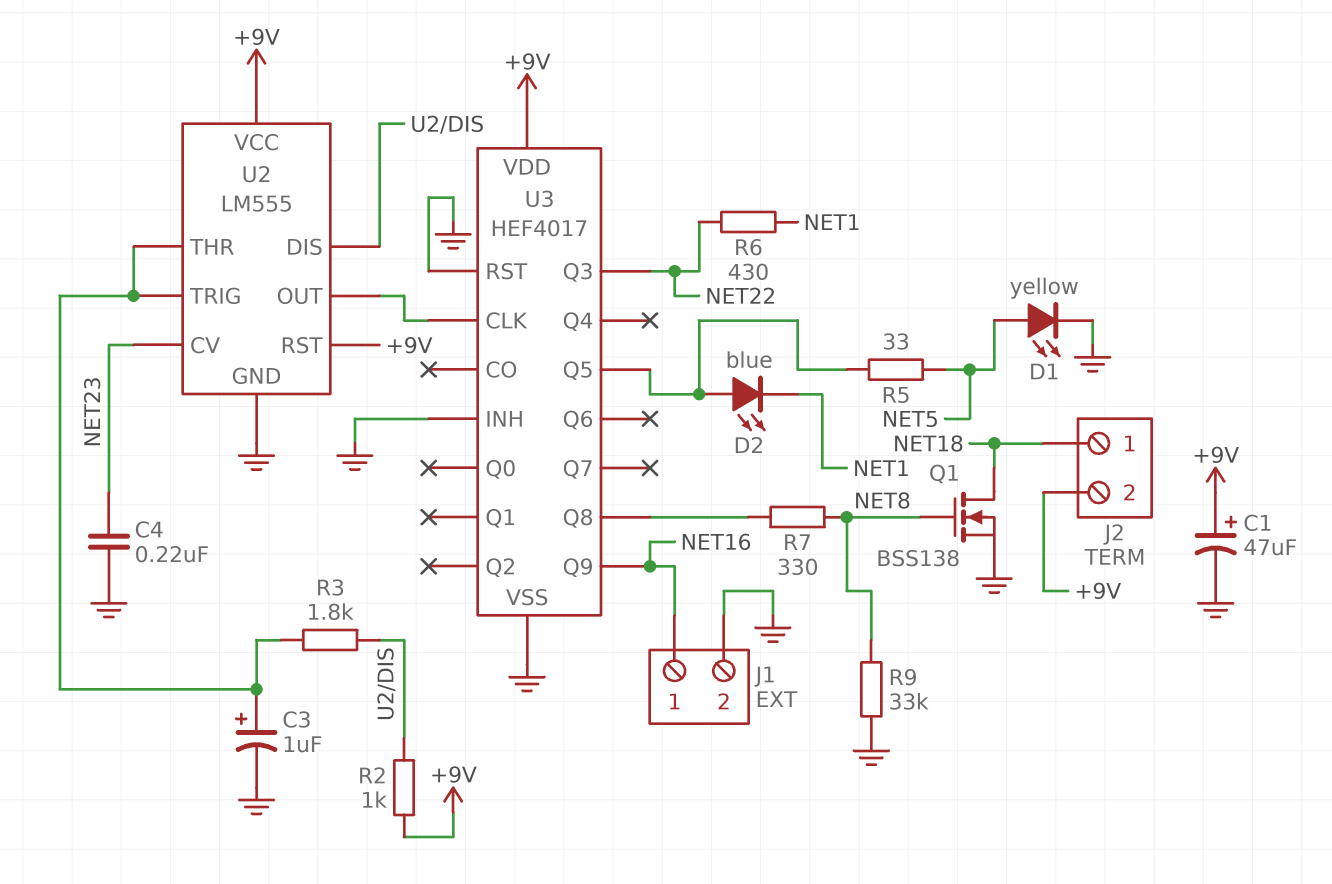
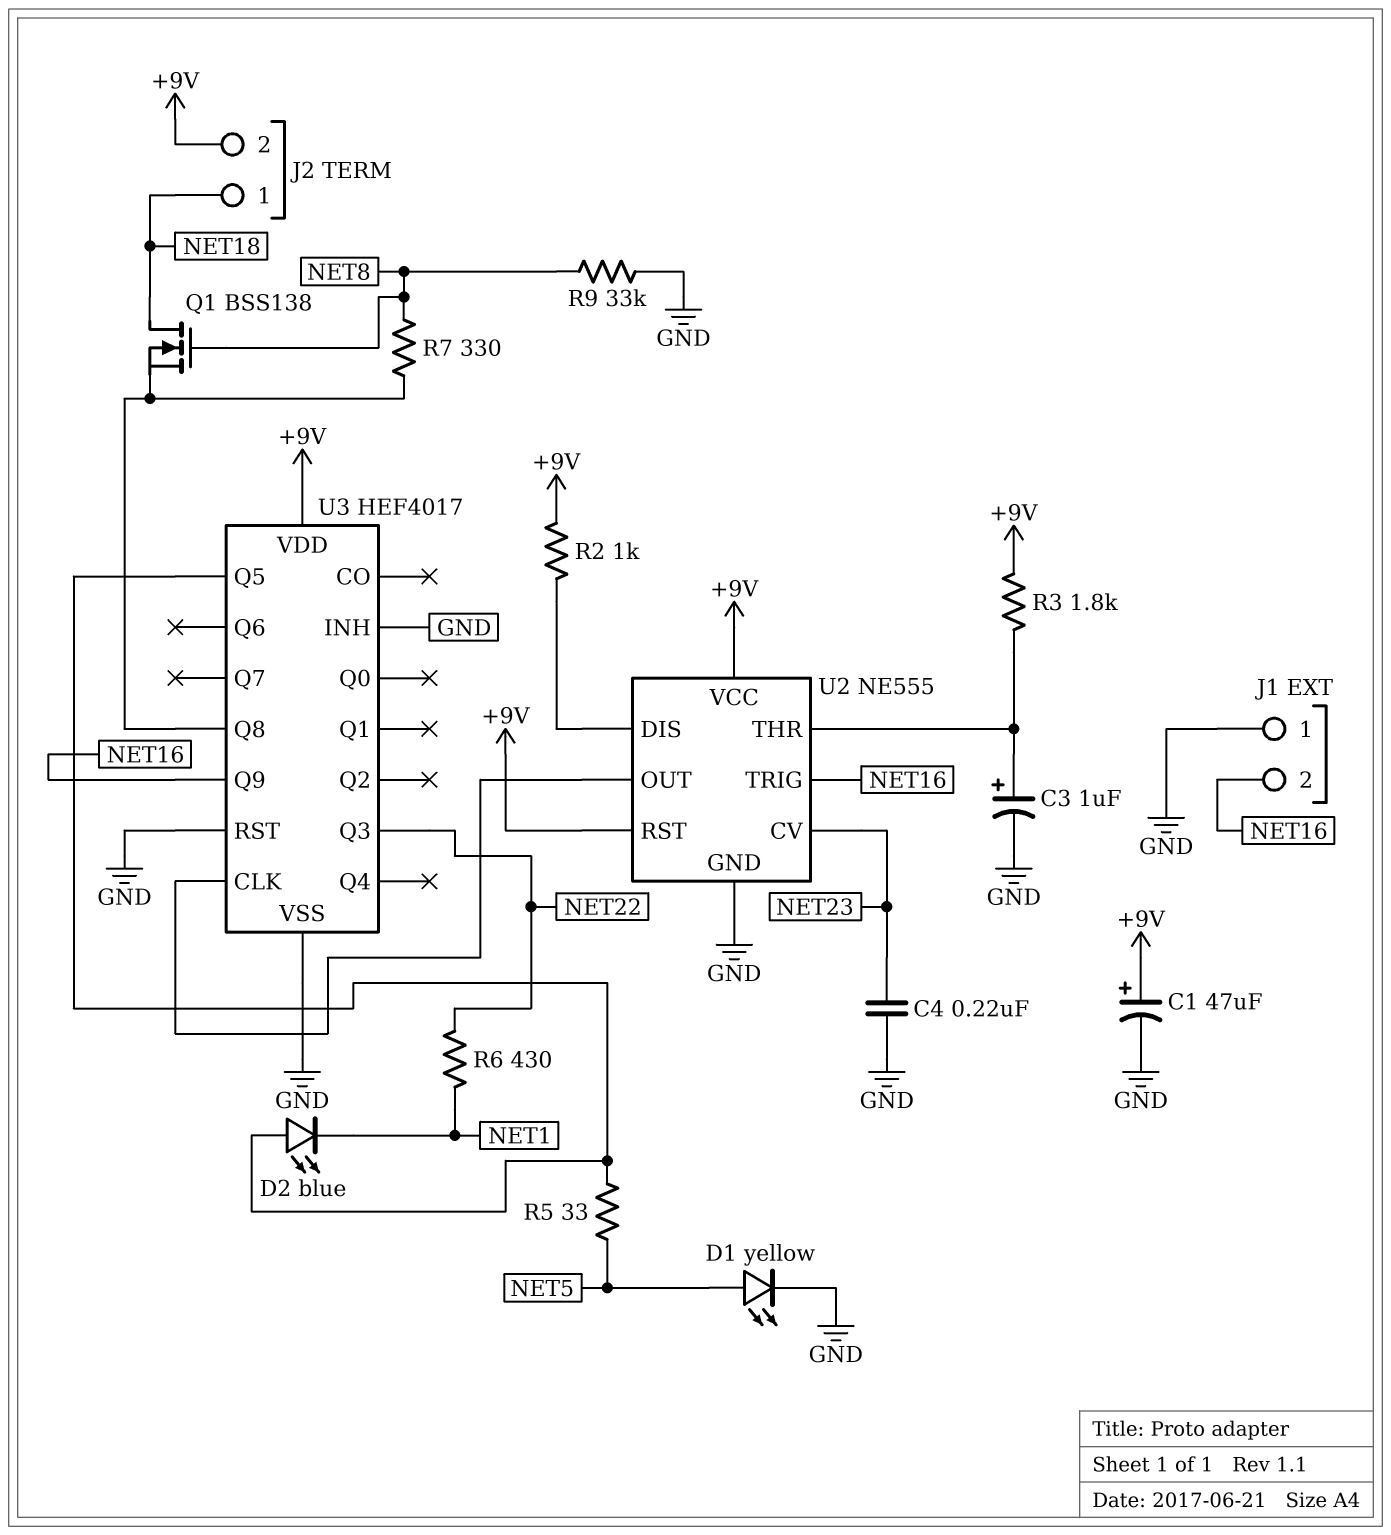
J1 pin 1: NET16 -> GND
J1 pin 2: GND -> NET16
Q1: NMOS BSS138 (G NET8, D NET18, S GND) -> NMOS BSS138 (G NET8, D NET18, S U3/Q8)
R3: 1.8k (U2/DIS, U2/THR) -> 1.8k (+9V, U2/THR)
U2: LM555 -> NE555
U2 pin TRIG: U2/THR -> NET16

